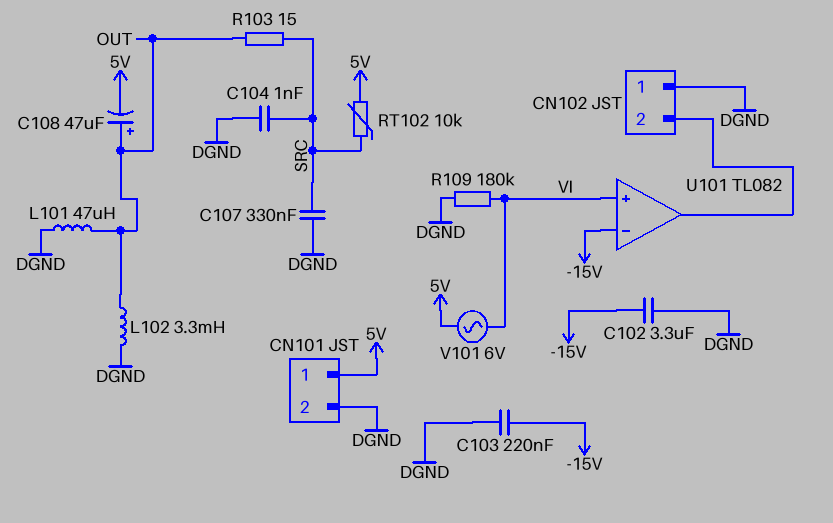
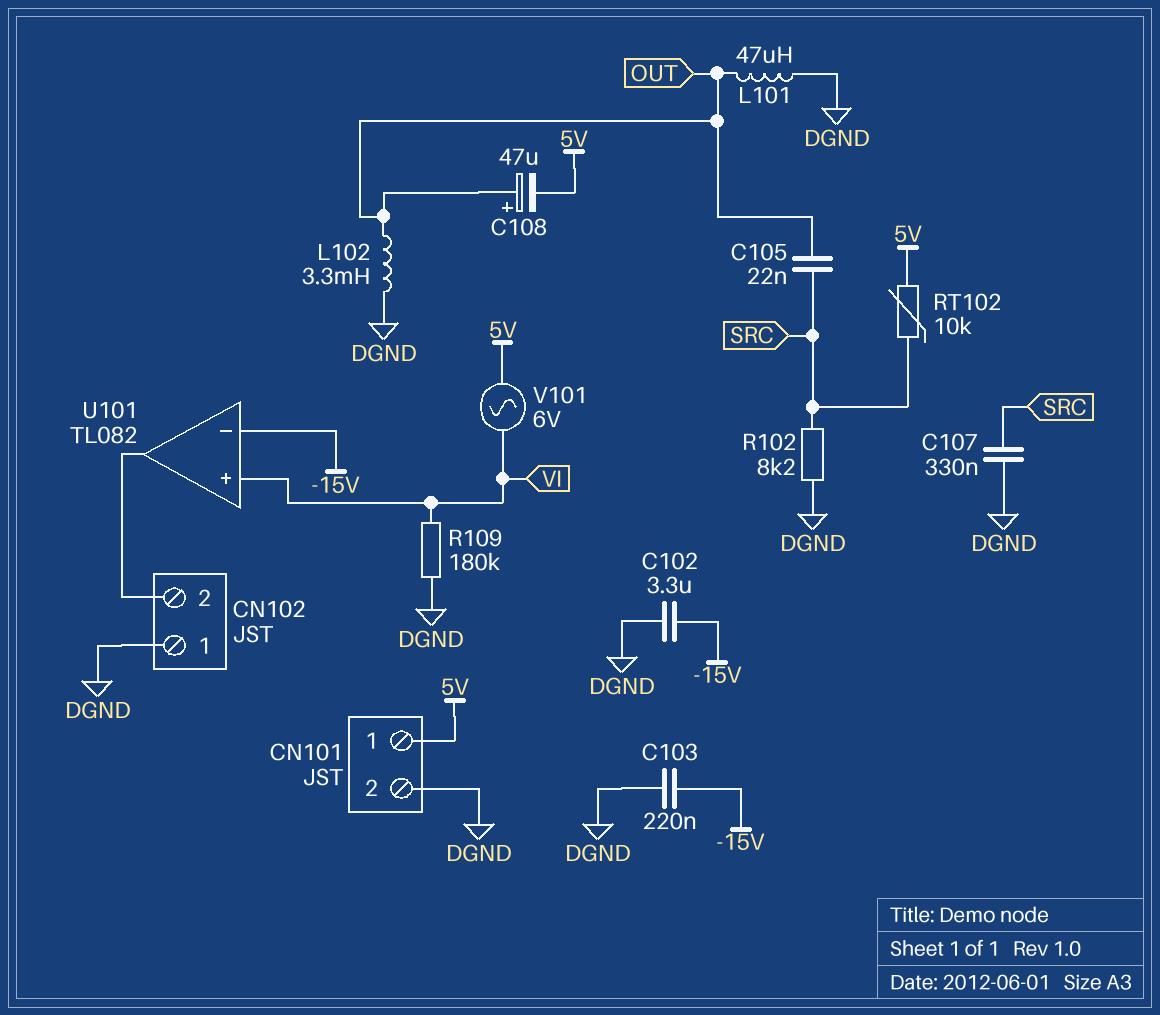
C104: 1nF (DGND, SRC) -> none
C105: none -> 22nF (OUT, SRC)
R102: none -> 8.2k (DGND, SRC)
R103: 15 (OUT, SRC) -> none

